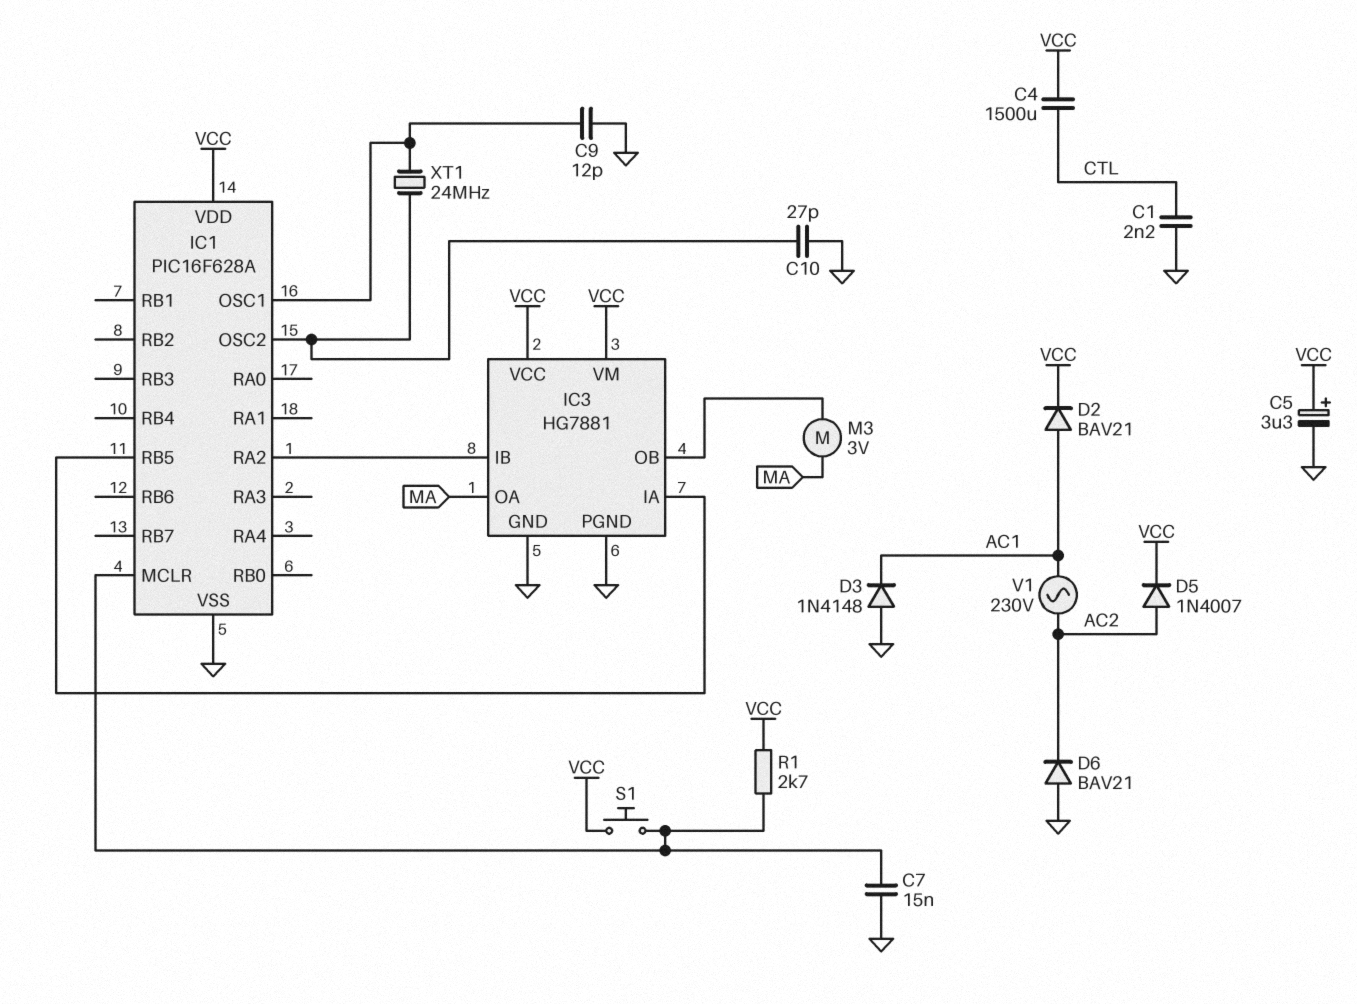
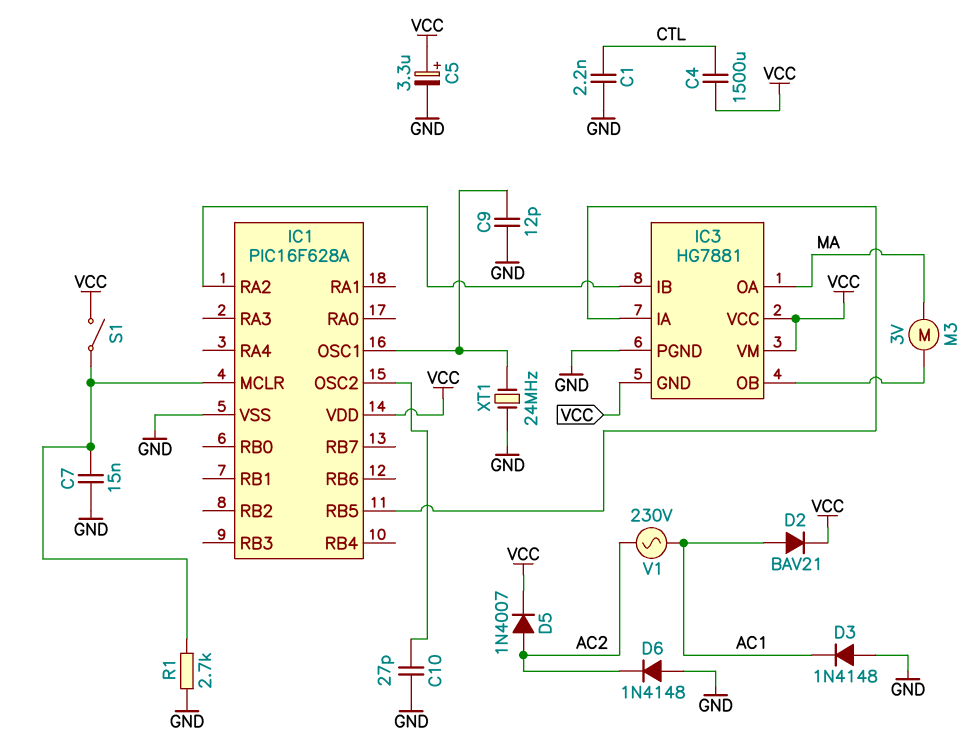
D6: diode BAV21 (A GND, K AC2) -> diode 1N4148 (A GND, K AC2)
IC3 pin GND: GND -> VCC
R1: 2.7k (IC1/MCLR, VCC) -> 2.7k (GND, IC1/MCLR)
S1: button (IC1/MCLR, VCC) -> switch (IC1/MCLR, VCC)
XT1: 24MHz (IC1/OSC1, IC1/OSC2) -> 24MHz (GND, IC1/OSC1)

